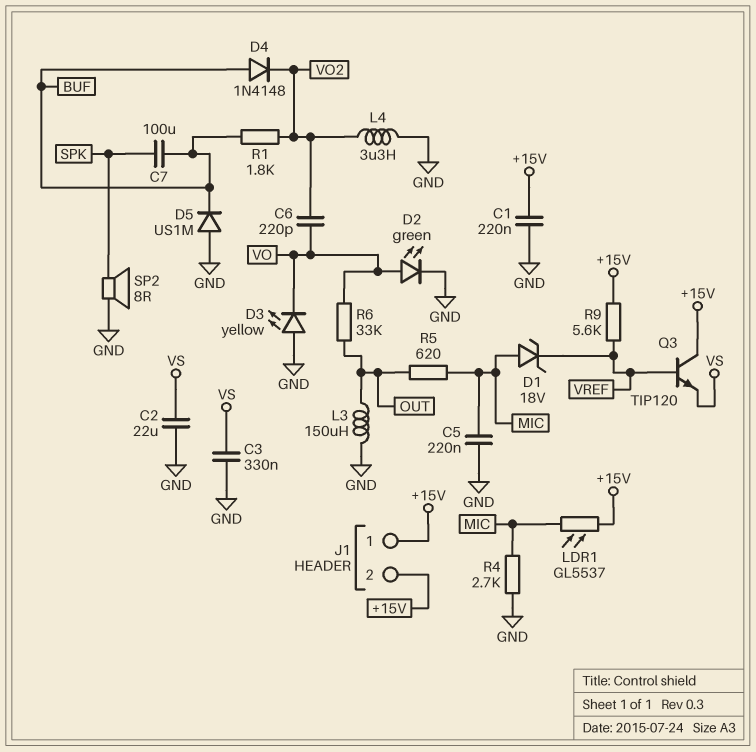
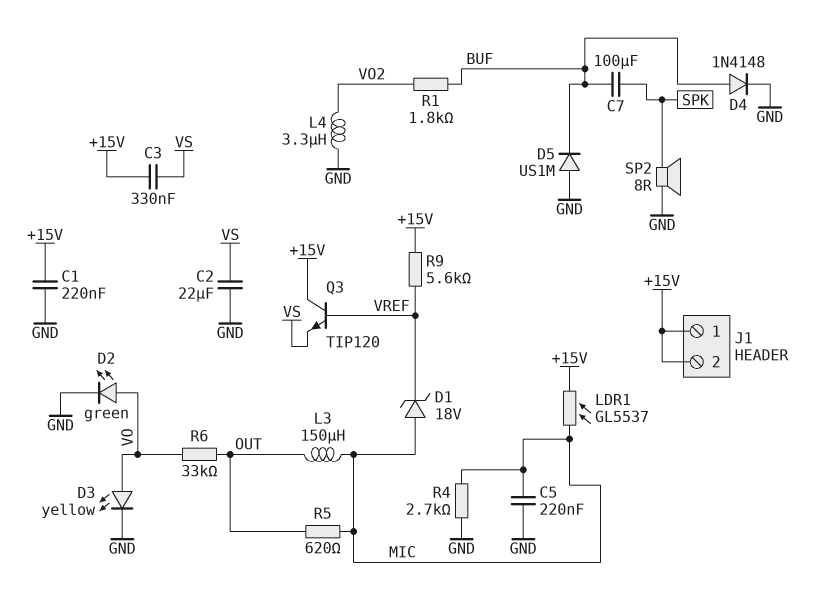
C3: 330nF (GND, VS) -> 330nF (+15V, VS)
C6: 220pF (VO, VO2) -> none
D3: LED yellow (A GND, K VO) -> LED yellow (A VO, K GND)
D4: diode 1N4148 (A BUF, K VO2) -> diode 1N4148 (A BUF, K GND)
L3: 150uH (GND, OUT) -> 150uH (MIC, OUT)

